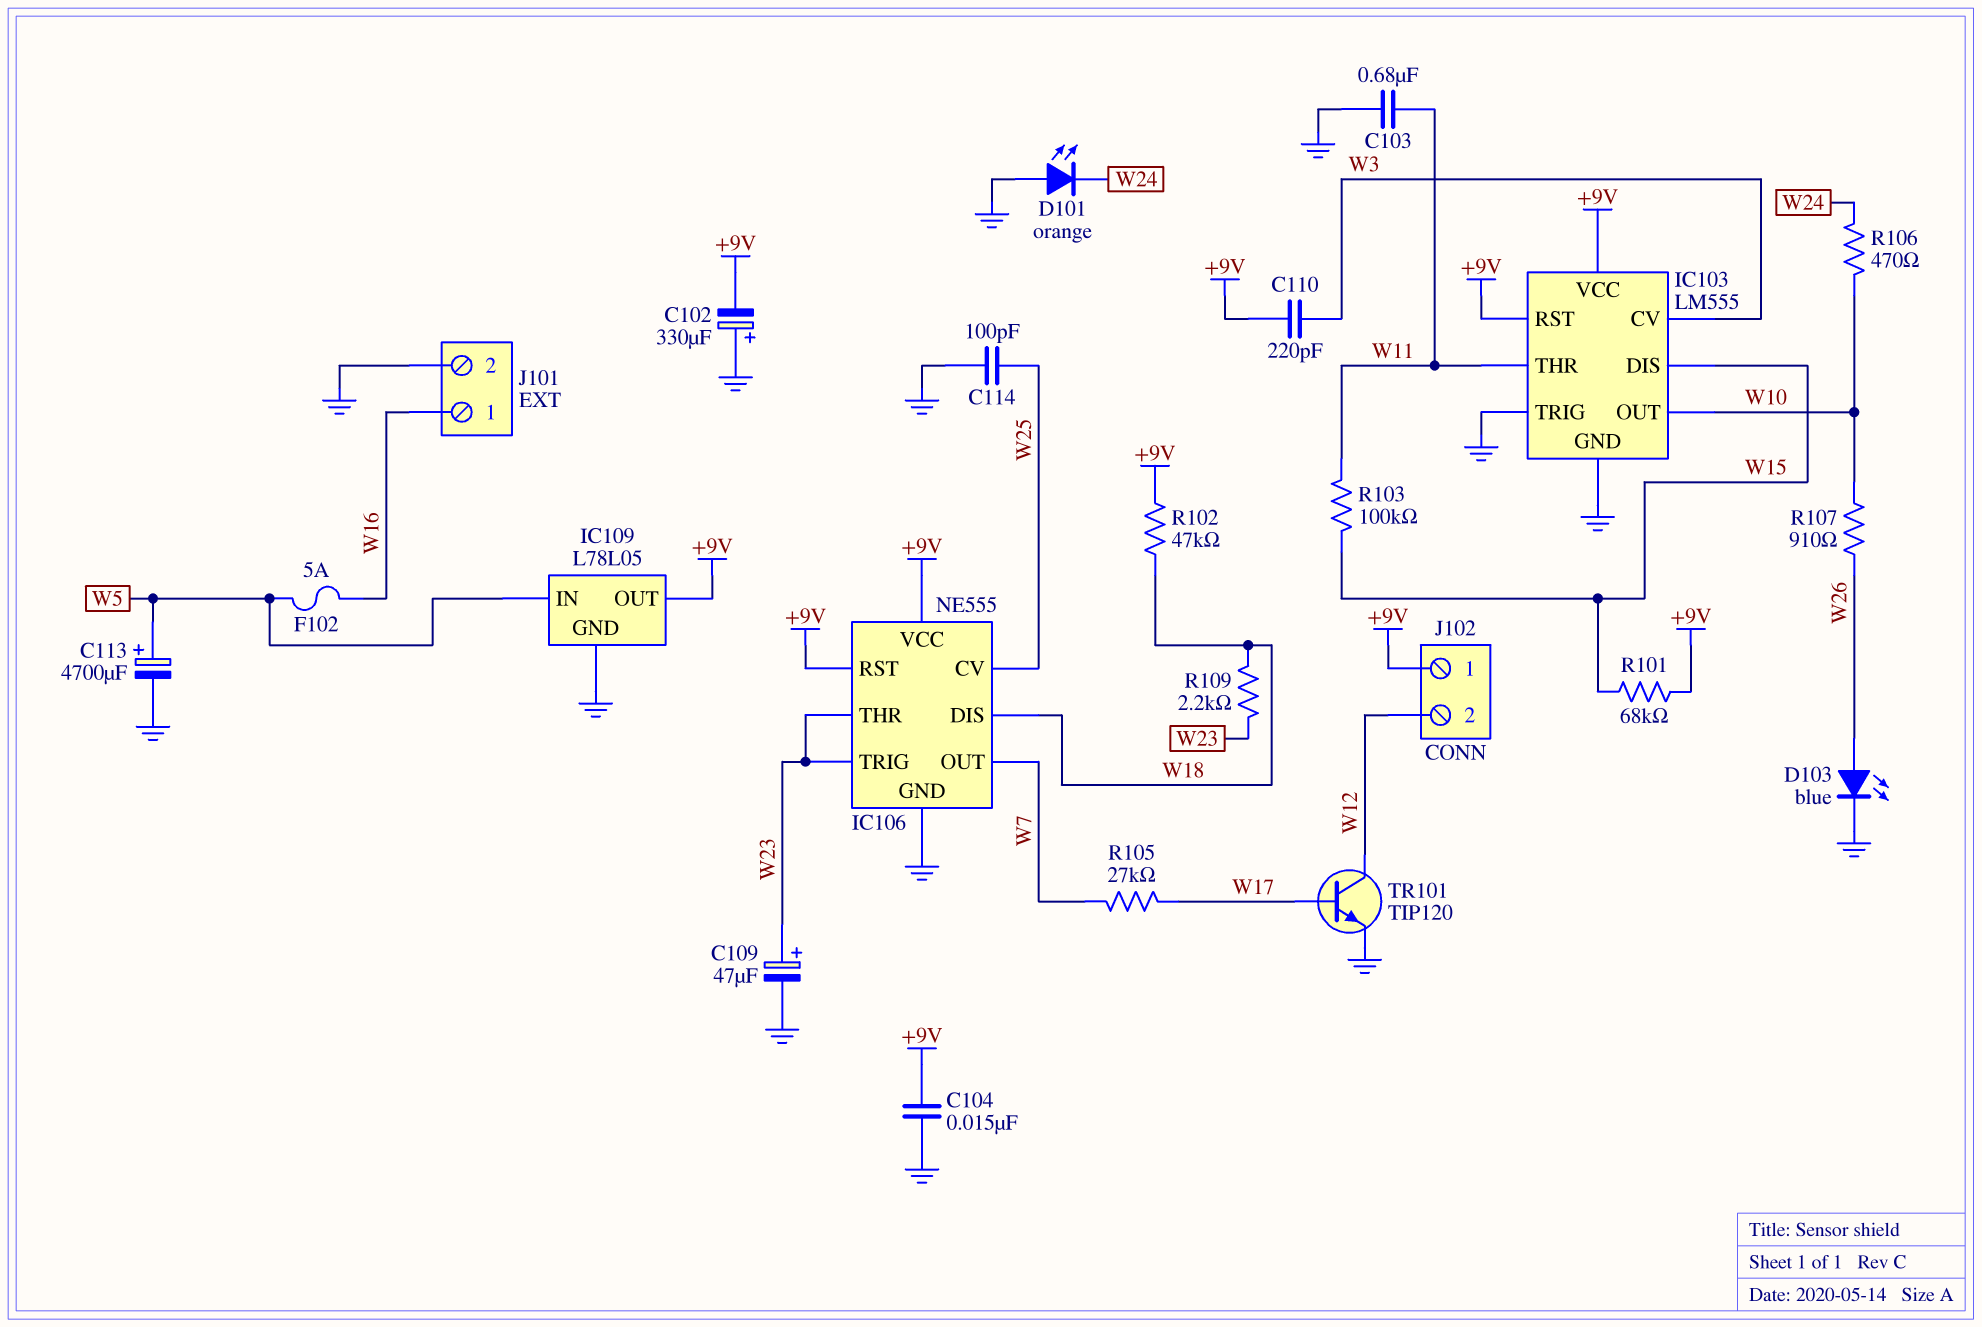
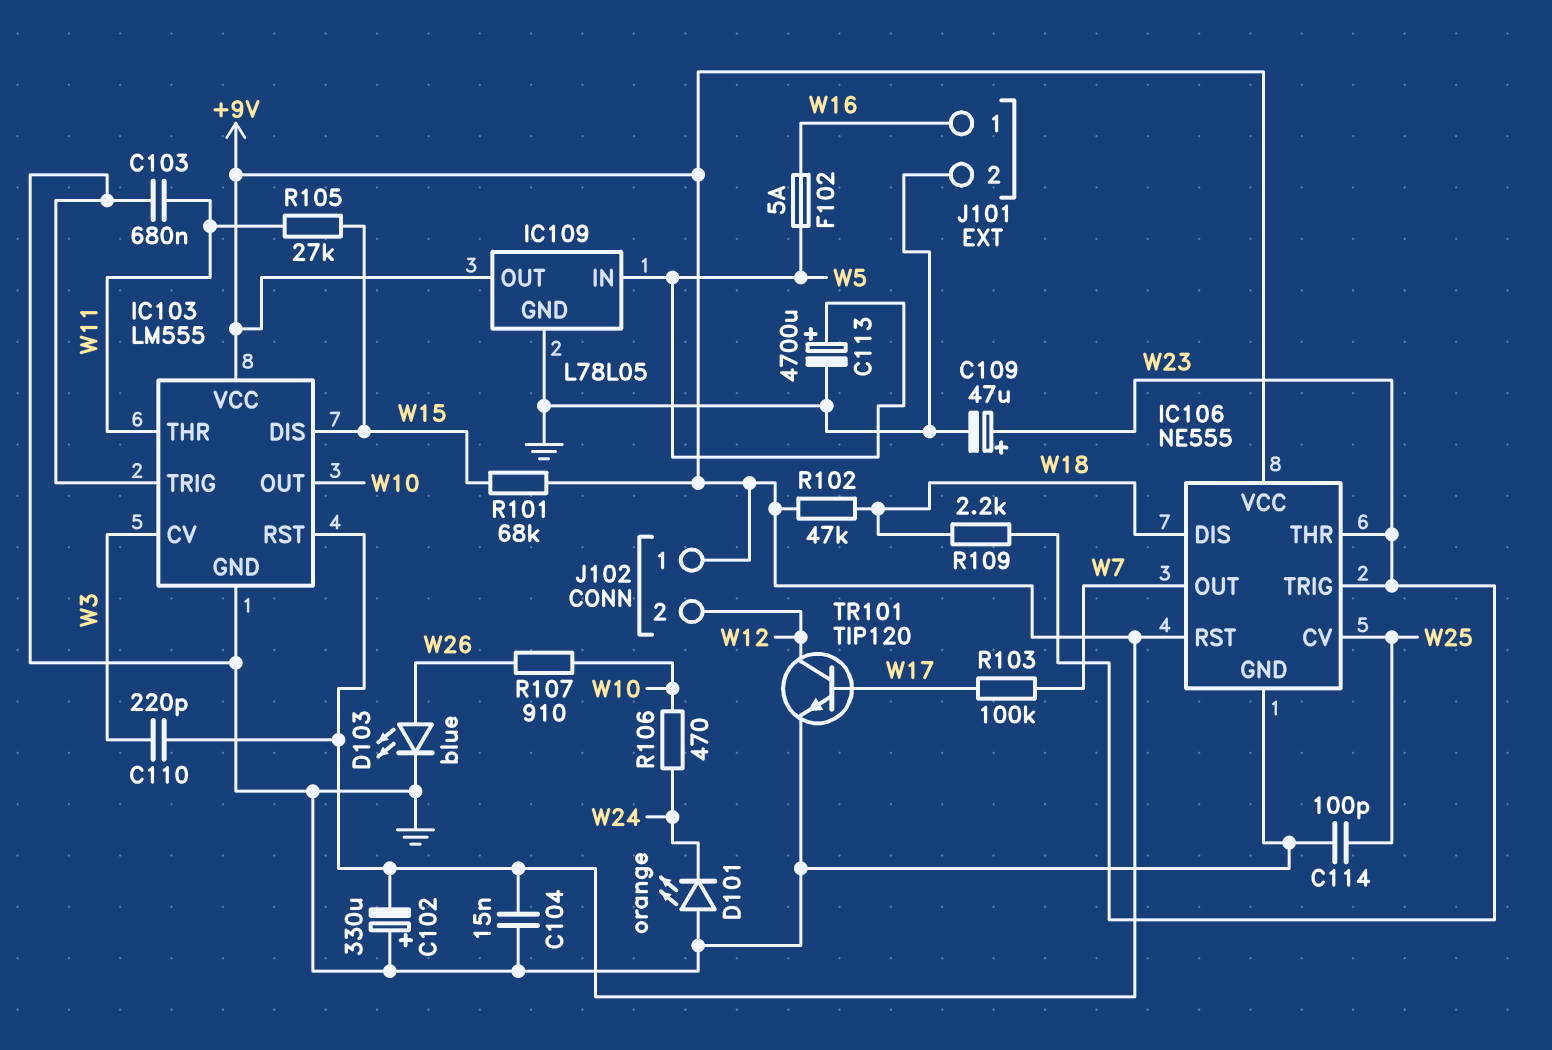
R103: 100k (W11, W15) -> 100k (W7, W17)
R105: 27k (W7, W17) -> 27k (W11, W15)

